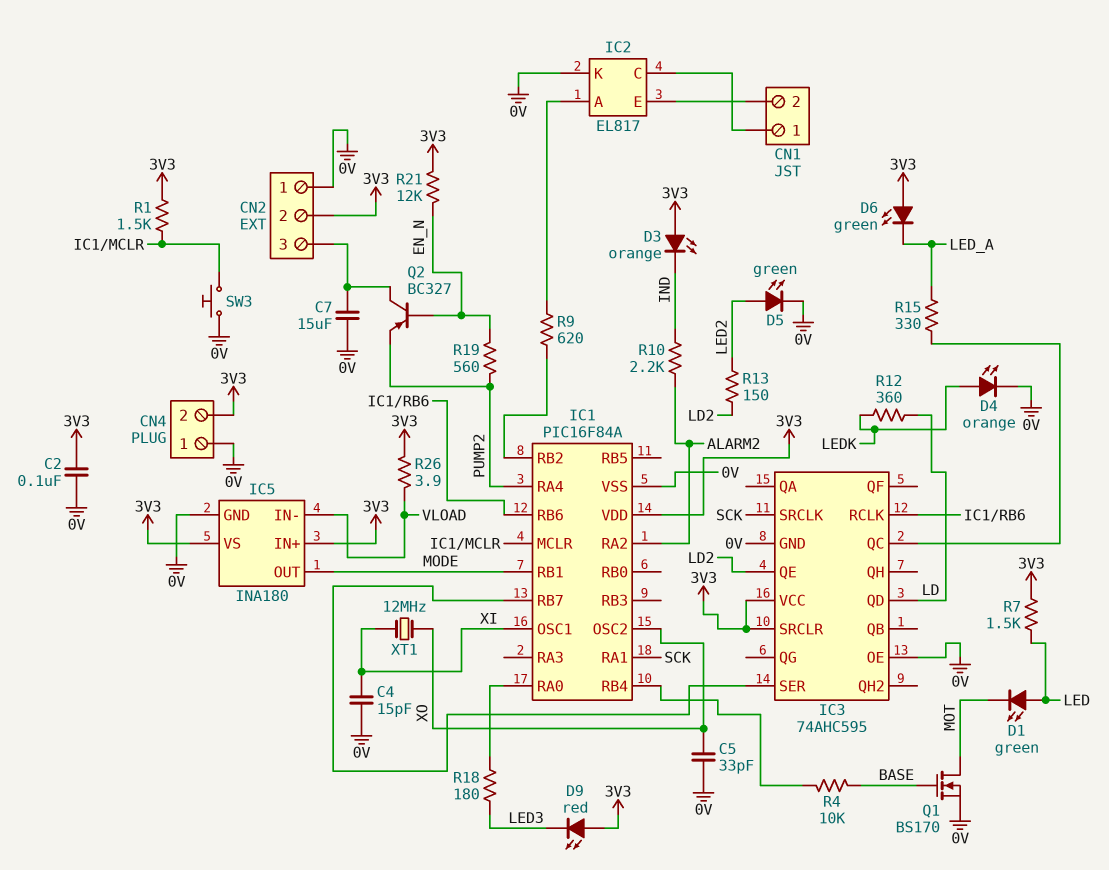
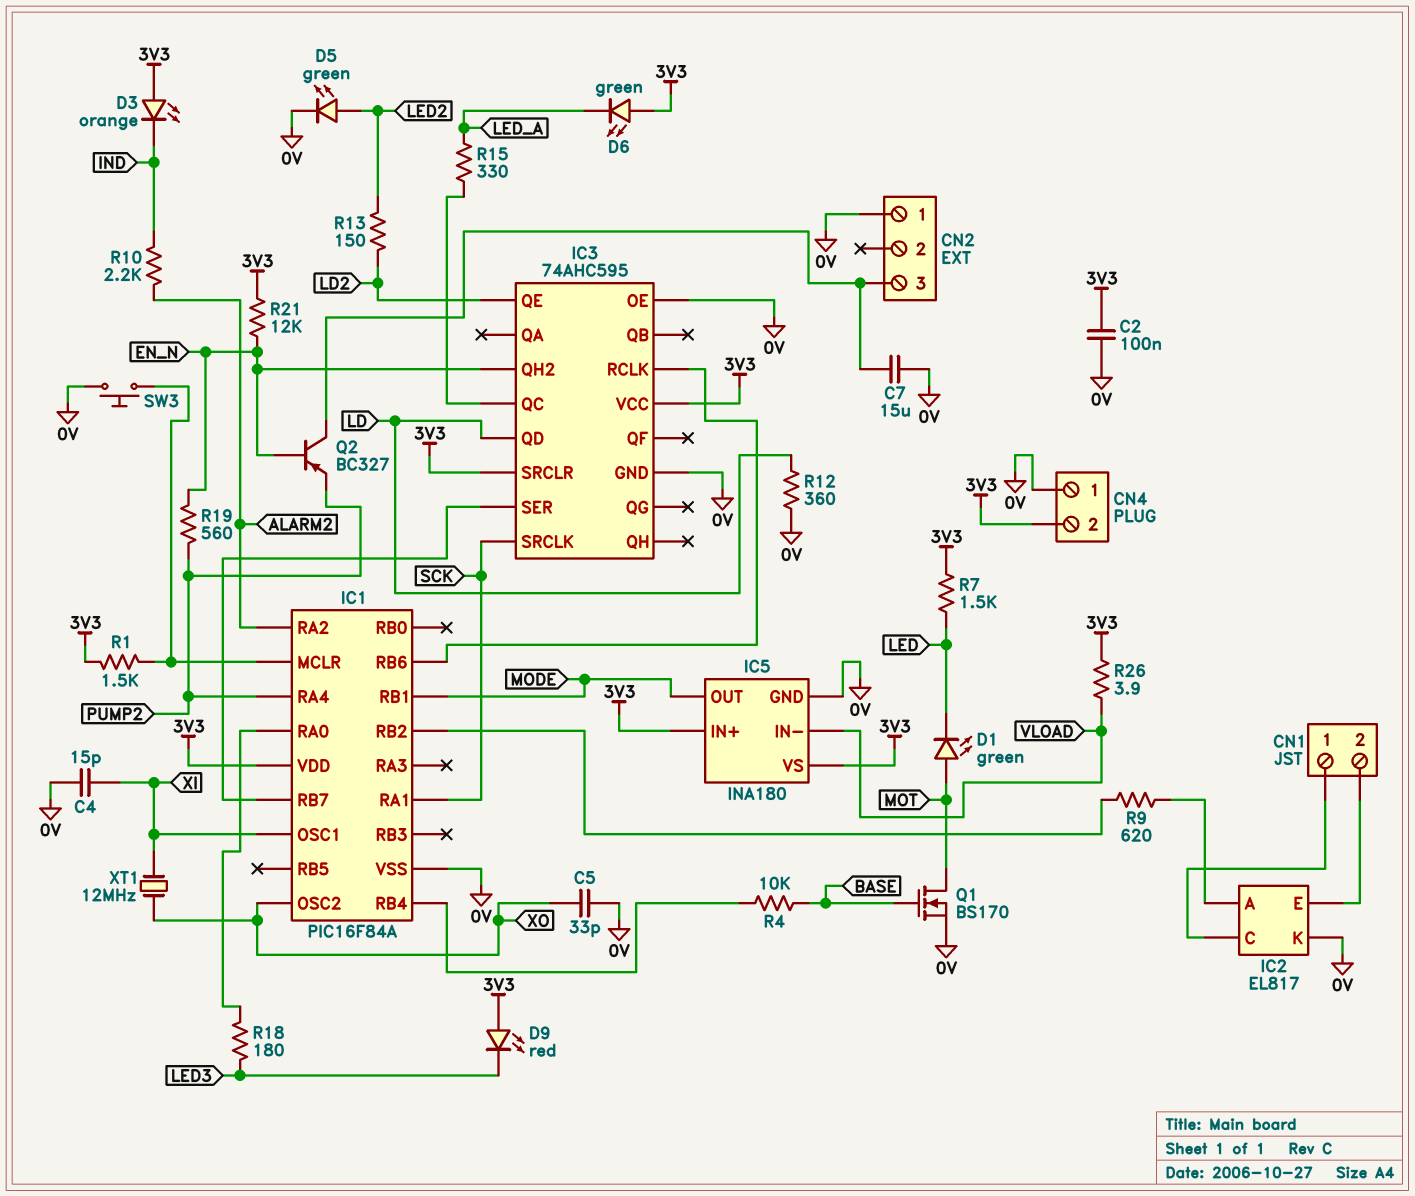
CN2 pin 2: 3V3 -> none
D1: LED green (A LED, K MOT) -> LED green (A MOT, K LED)
D4: LED orange (A LEDK, K 0V) -> none
IC3 pin QH2: none -> EN_N
R12: 360 (LD, LEDK) -> 360 (0V, LD)

